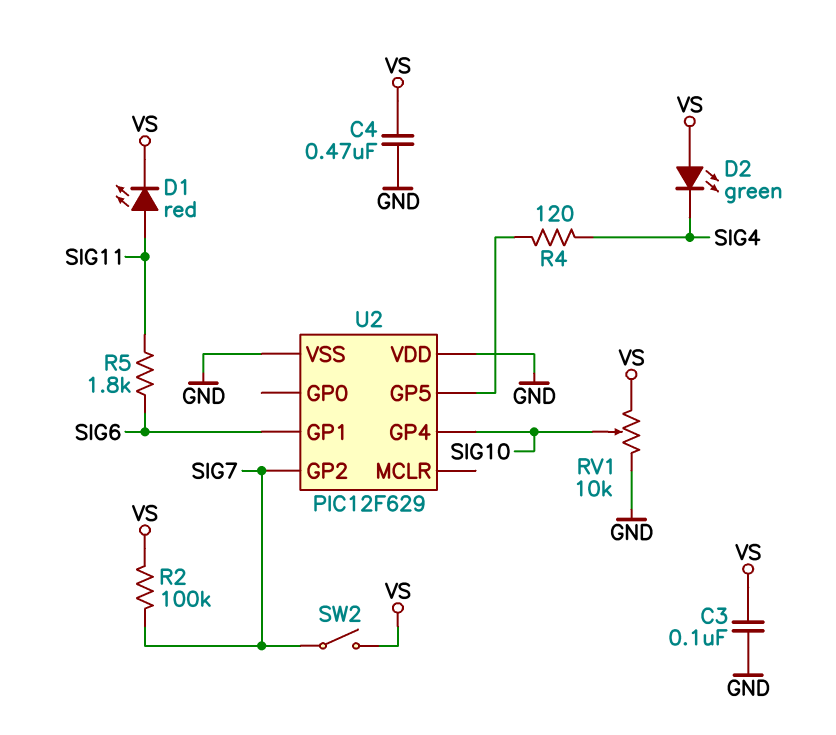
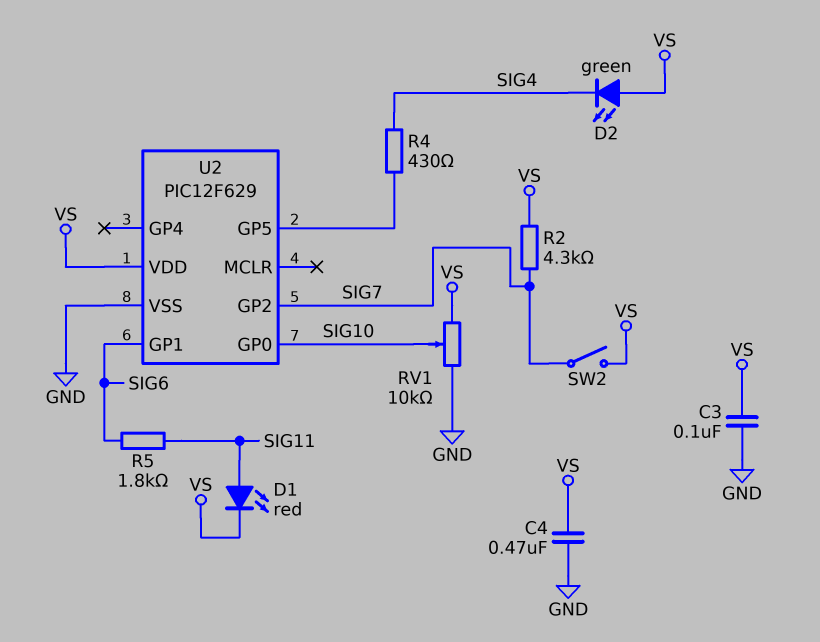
R2: 100k (SIG7, VS) -> 4.3k (SIG7, VS)
R4: 120 (SIG4, U2/GP5) -> 430 (SIG4, U2/GP5)
U2 pin GP0: none -> SIG10
U2 pin GP4: SIG10 -> none
U2 pin VDD: GND -> VS

